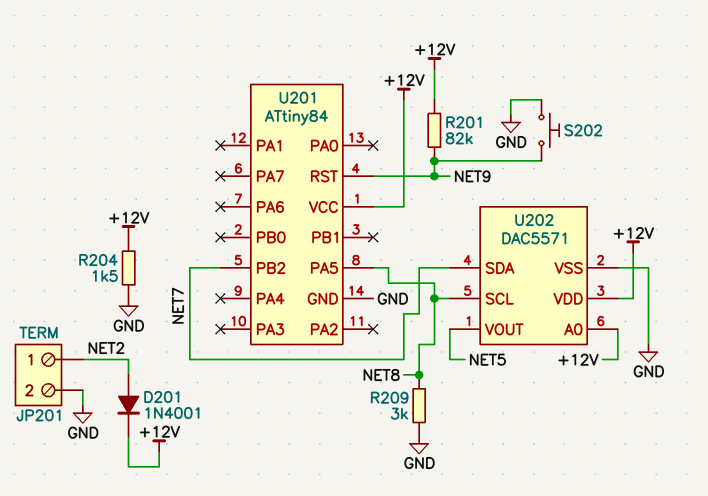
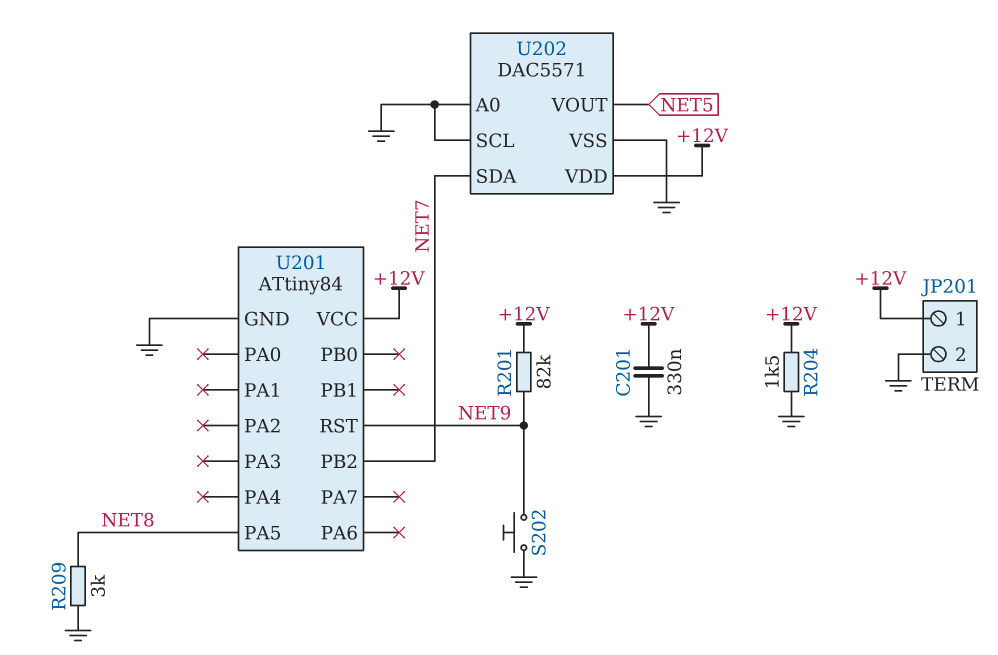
C201: none -> 330nF (+12V, GND)
D201: diode 1N4001 (A NET2, K +12V) -> none
JP201 pin 1: NET2 -> +12V
U202 pin A0: +12V -> GND
U202 pin SCL: NET8 -> GND

